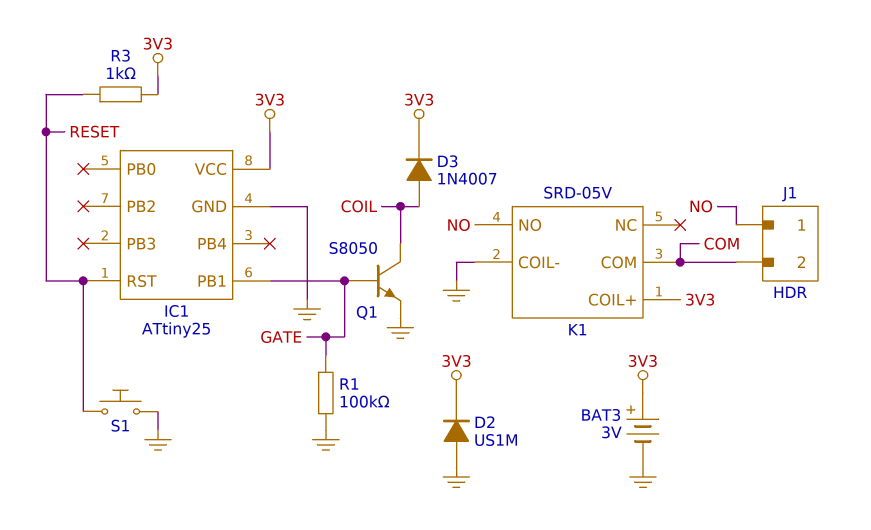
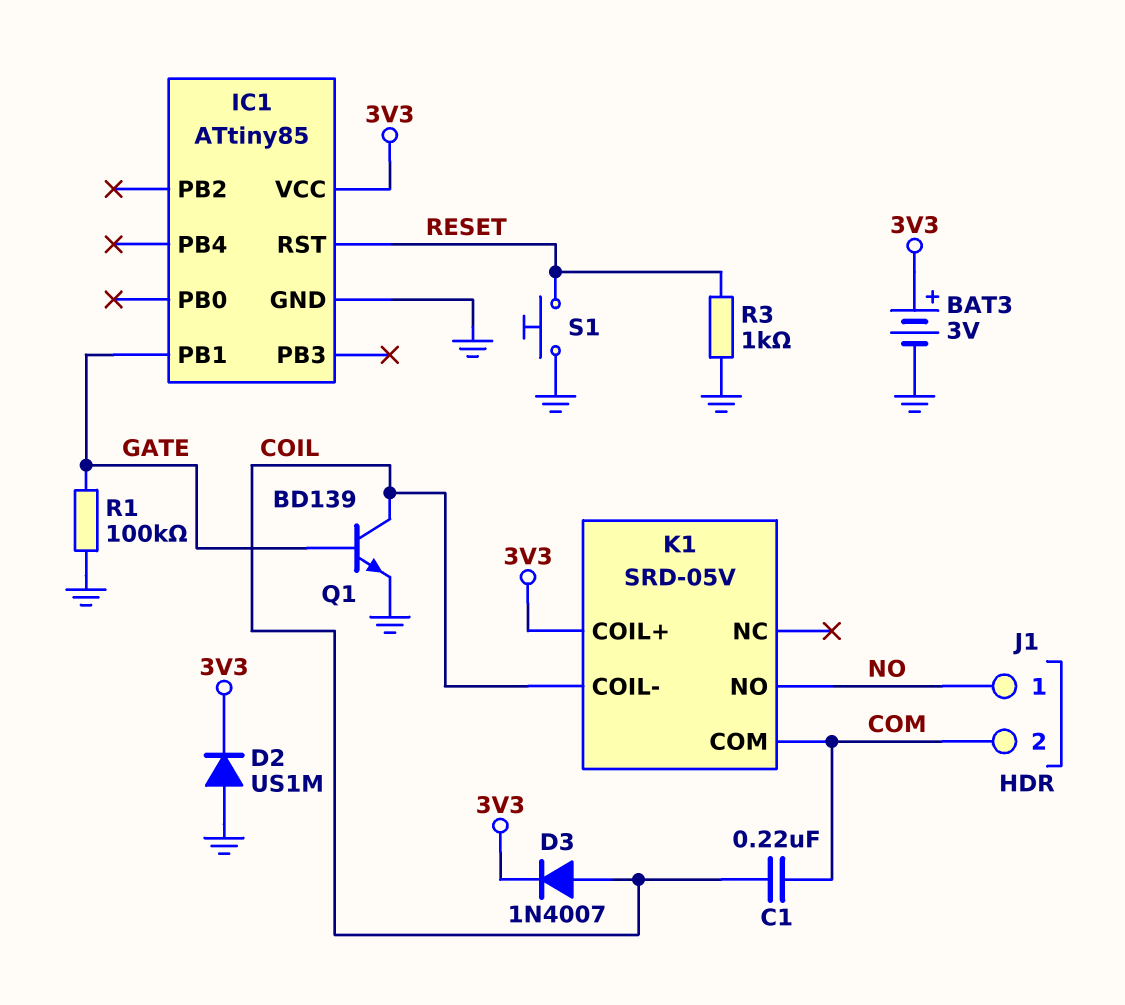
C1: none -> 220nF (COIL, COM)
IC1: ATtiny25 -> ATtiny85
K1 pin COIL-: GND -> COIL
Q1: NPN S8050 (B GATE, C COIL, E GND) -> NPN BD139 (B GATE, C COIL, E GND)
R3: 1k (3V3, RESET) -> 1k (GND, RESET)

